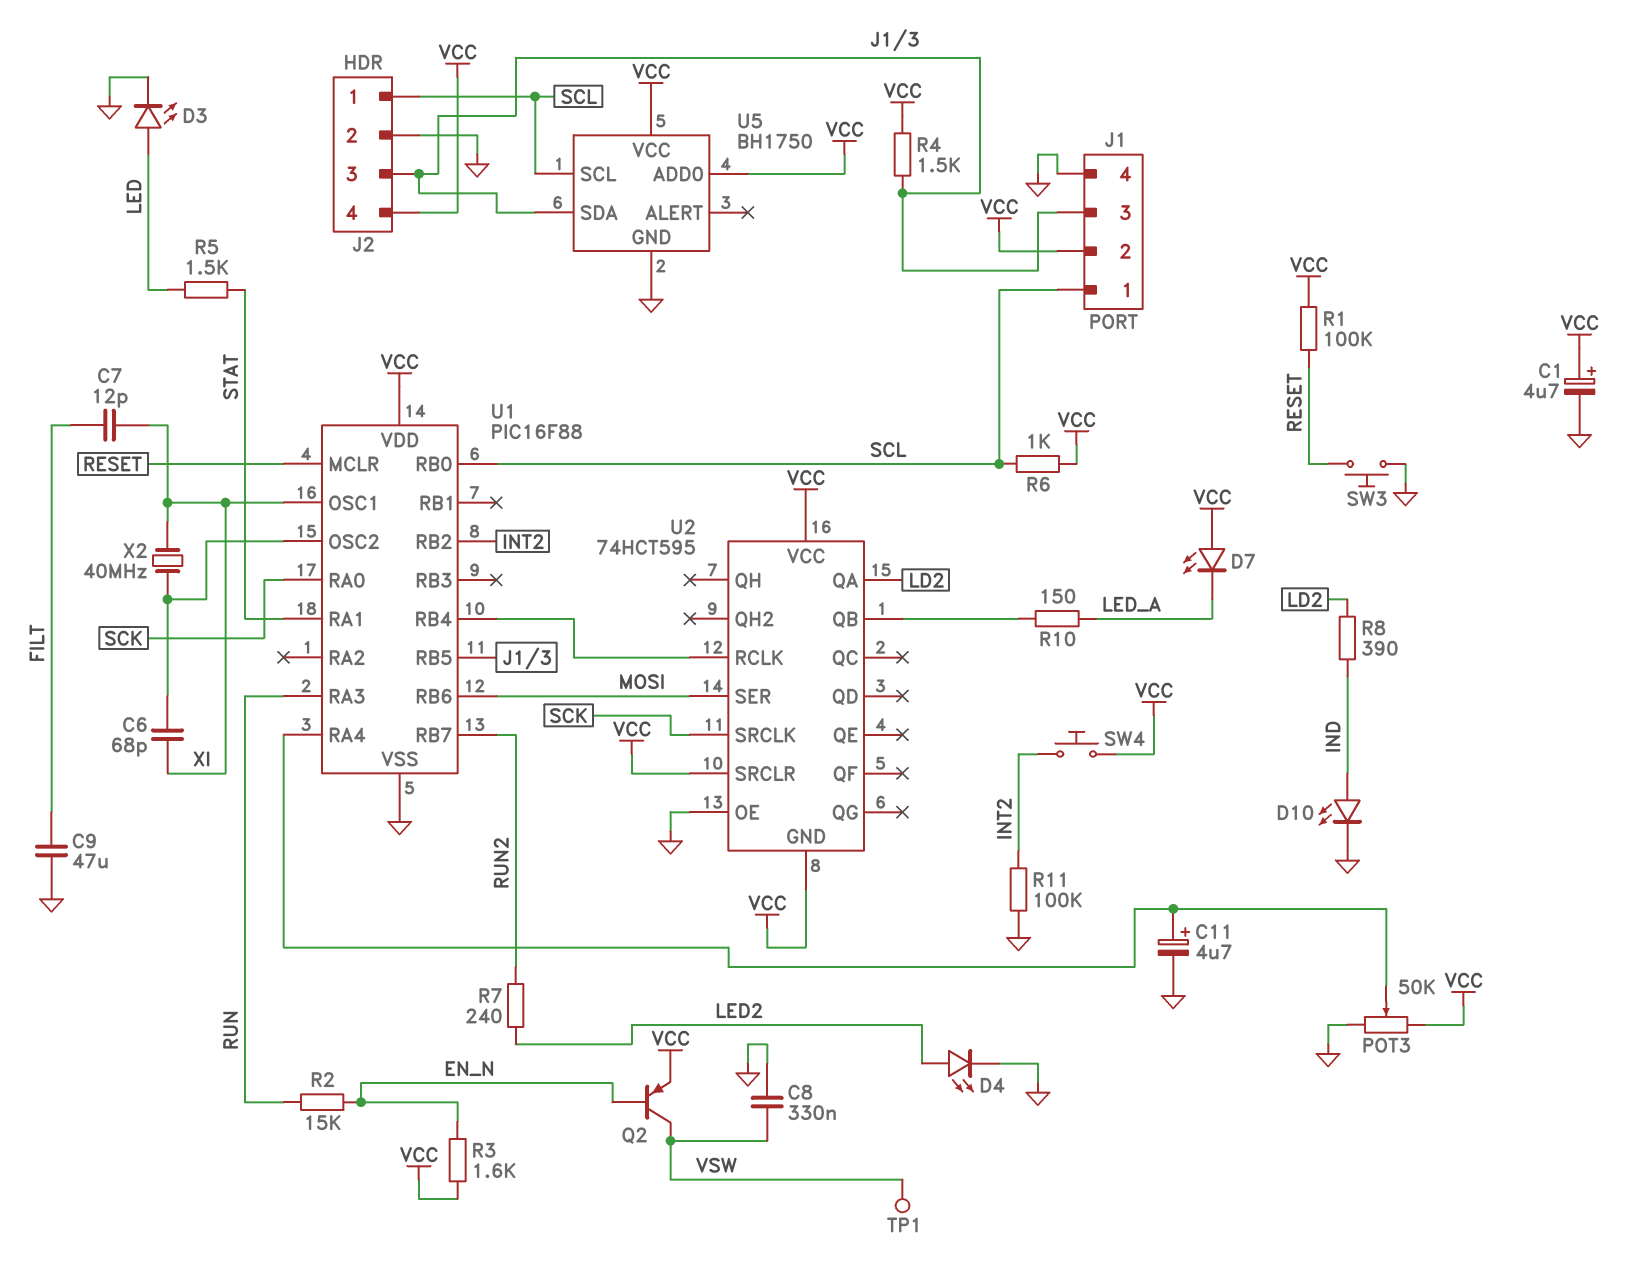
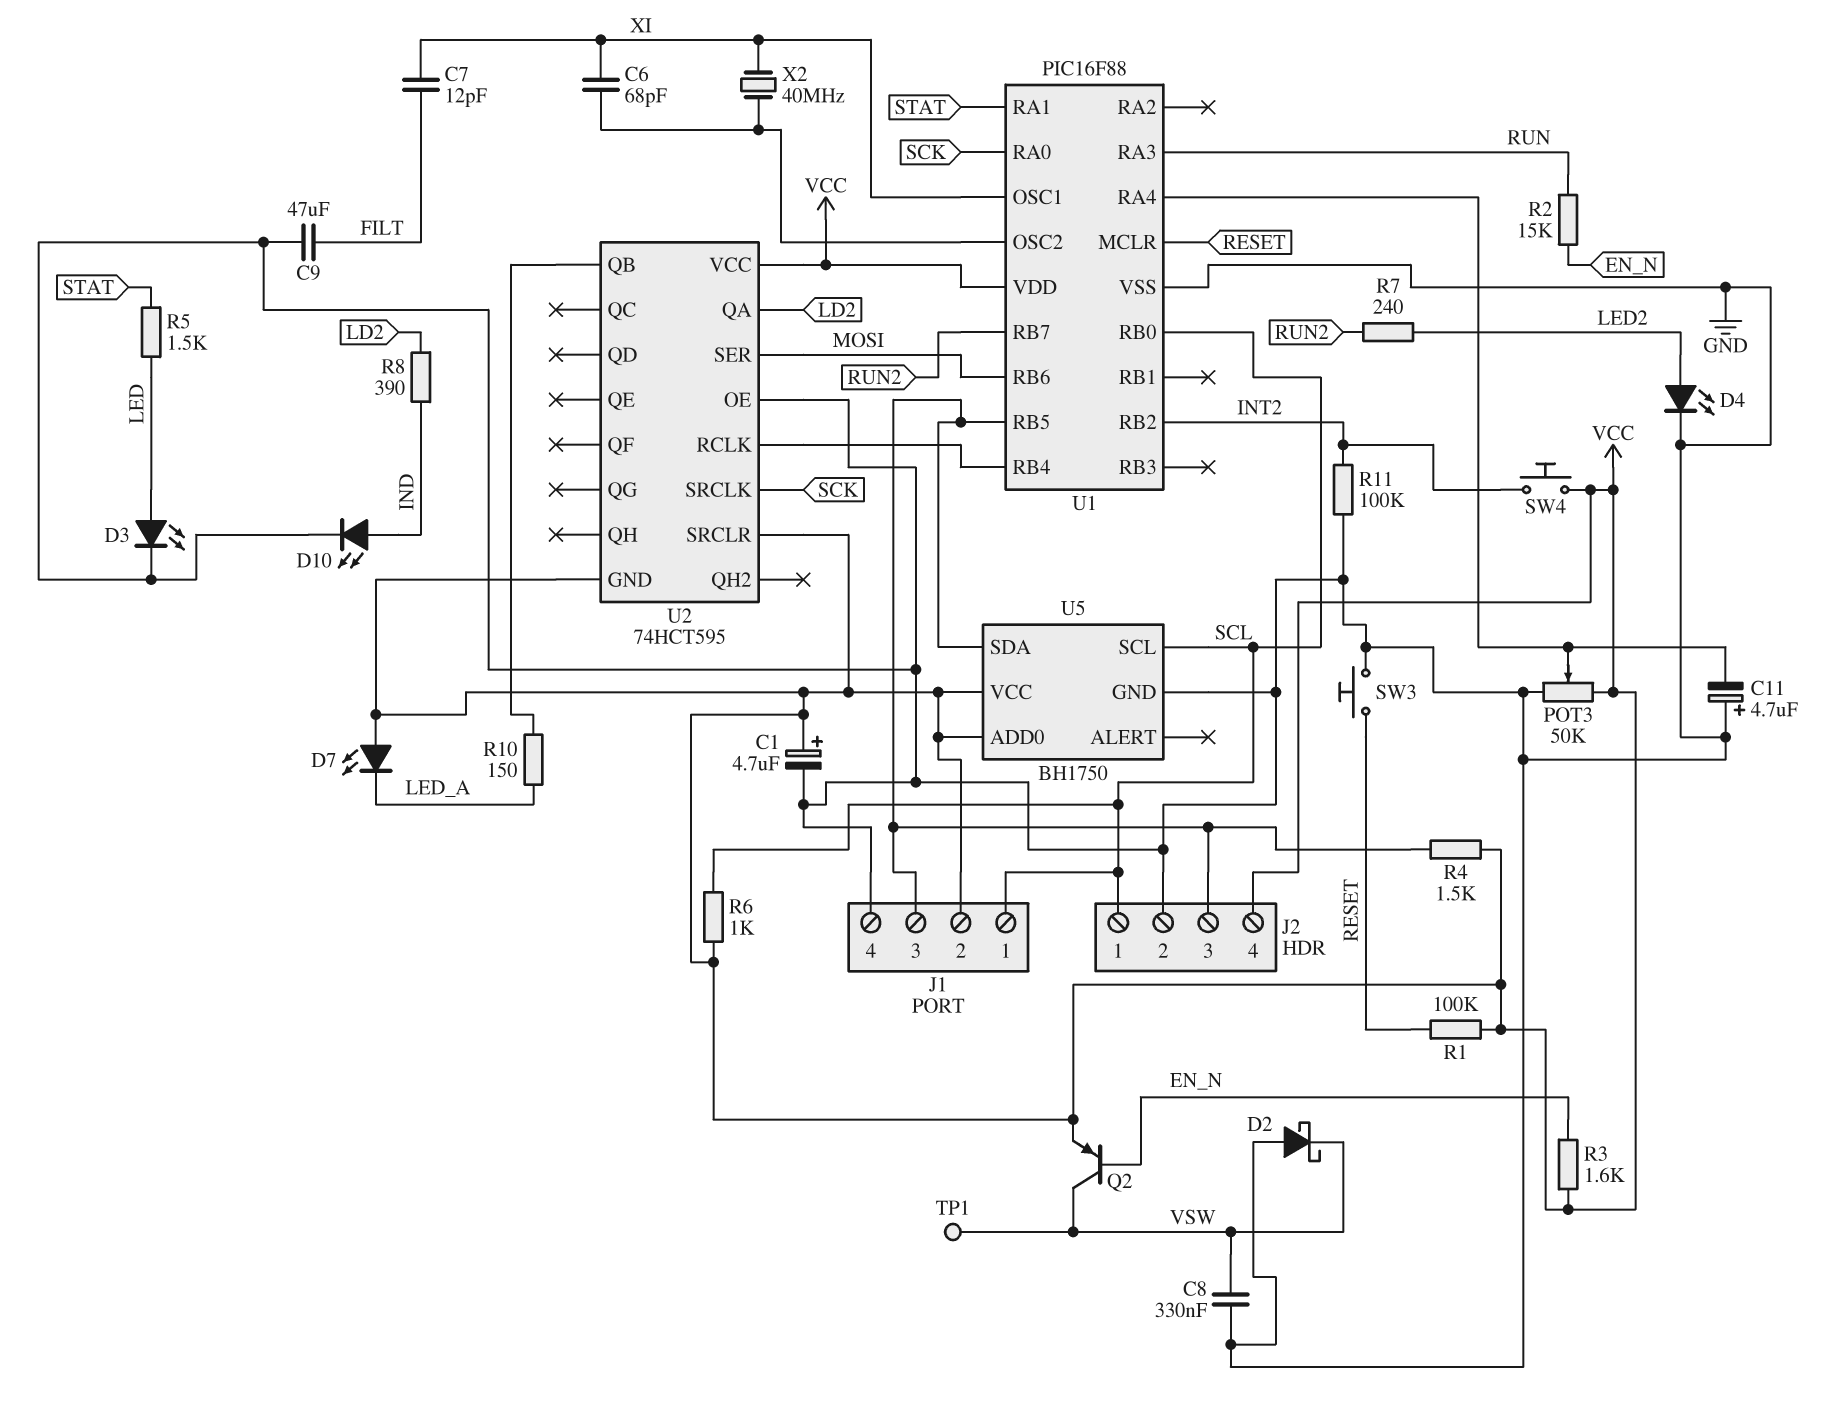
C11: 4.7uF (plus U1/RA4, minus GND) -> 4.7uF (plus GND, minus U1/RA4)
D2: none -> schottky (A GND, K VSW)

